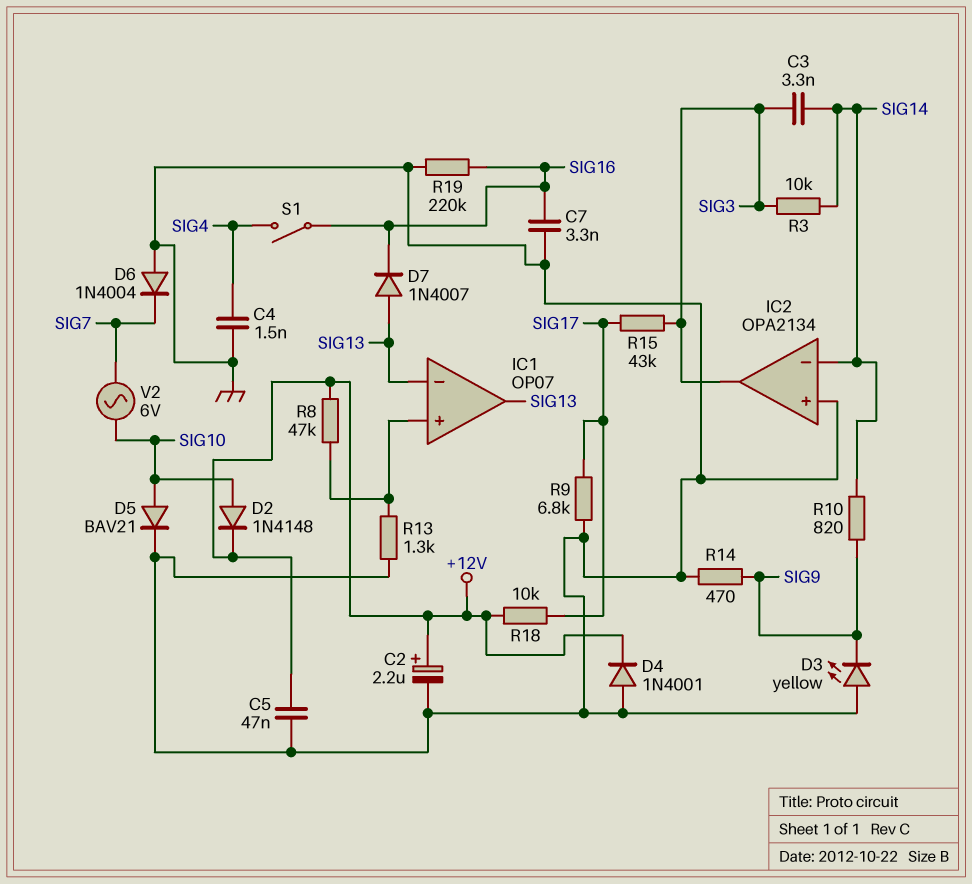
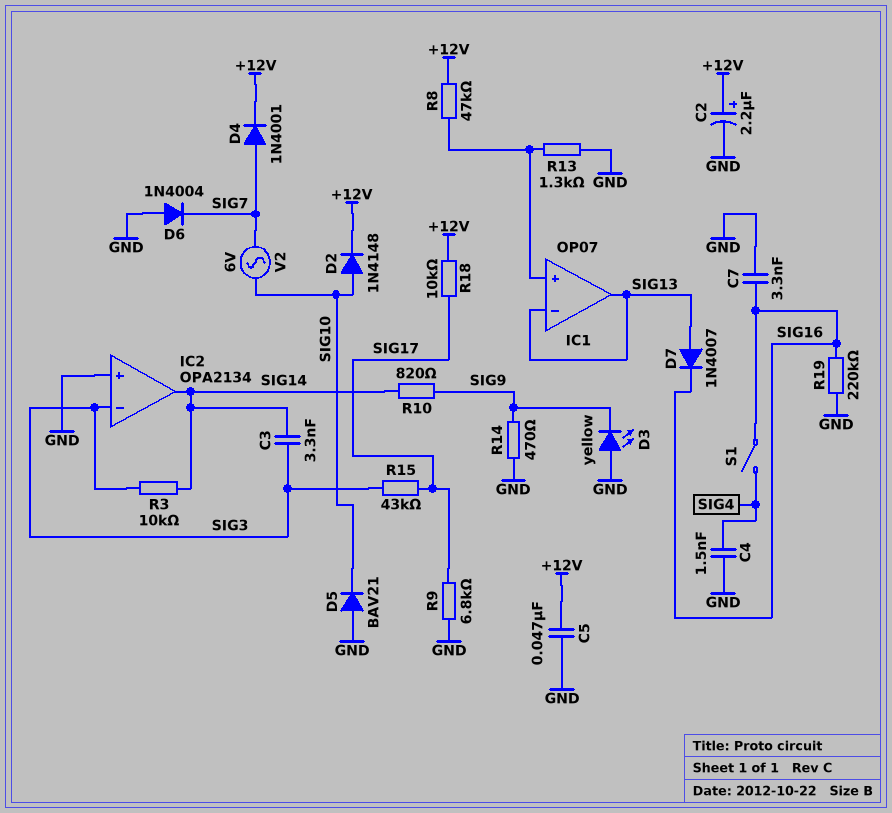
D4: diode 1N4001 (A GND, K +12V) -> diode 1N4001 (A SIG7, K +12V)
D5: diode BAV21 (A SIG10, K GND) -> diode BAV21 (A GND, K SIG10)
IC2 pin in-: SIG14 -> SIG3
IC2 pin out: SIG3 -> SIG14

